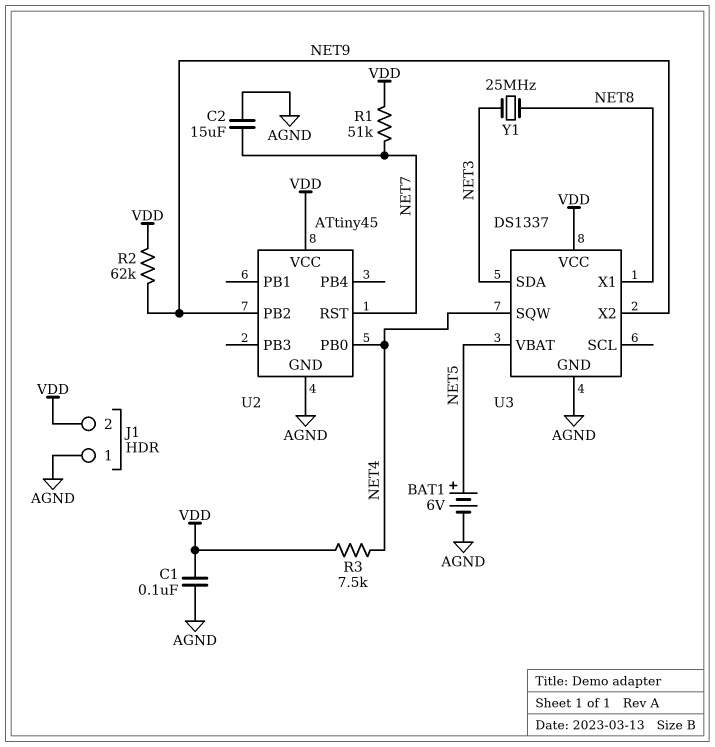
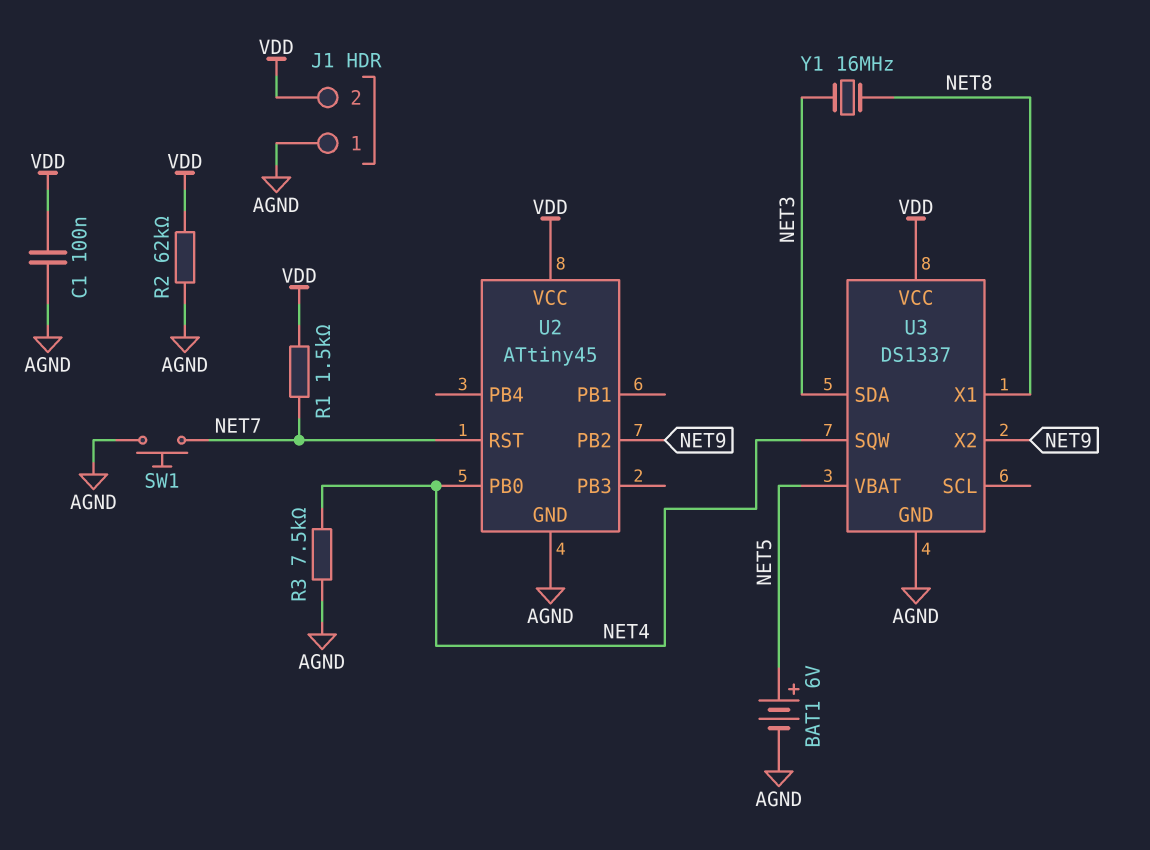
C2: 15uF (AGND, NET7) -> none
R1: 51k (NET7, VDD) -> 1.5k (NET7, VDD)
R2: 62k (NET9, VDD) -> 62k (AGND, VDD)
R3: 7.5k (NET4, VDD) -> 7.5k (AGND, NET4)
SW1: none -> button (AGND, NET7)
Y1: 25MHz (NET3, NET8) -> 16MHz (NET3, NET8)

